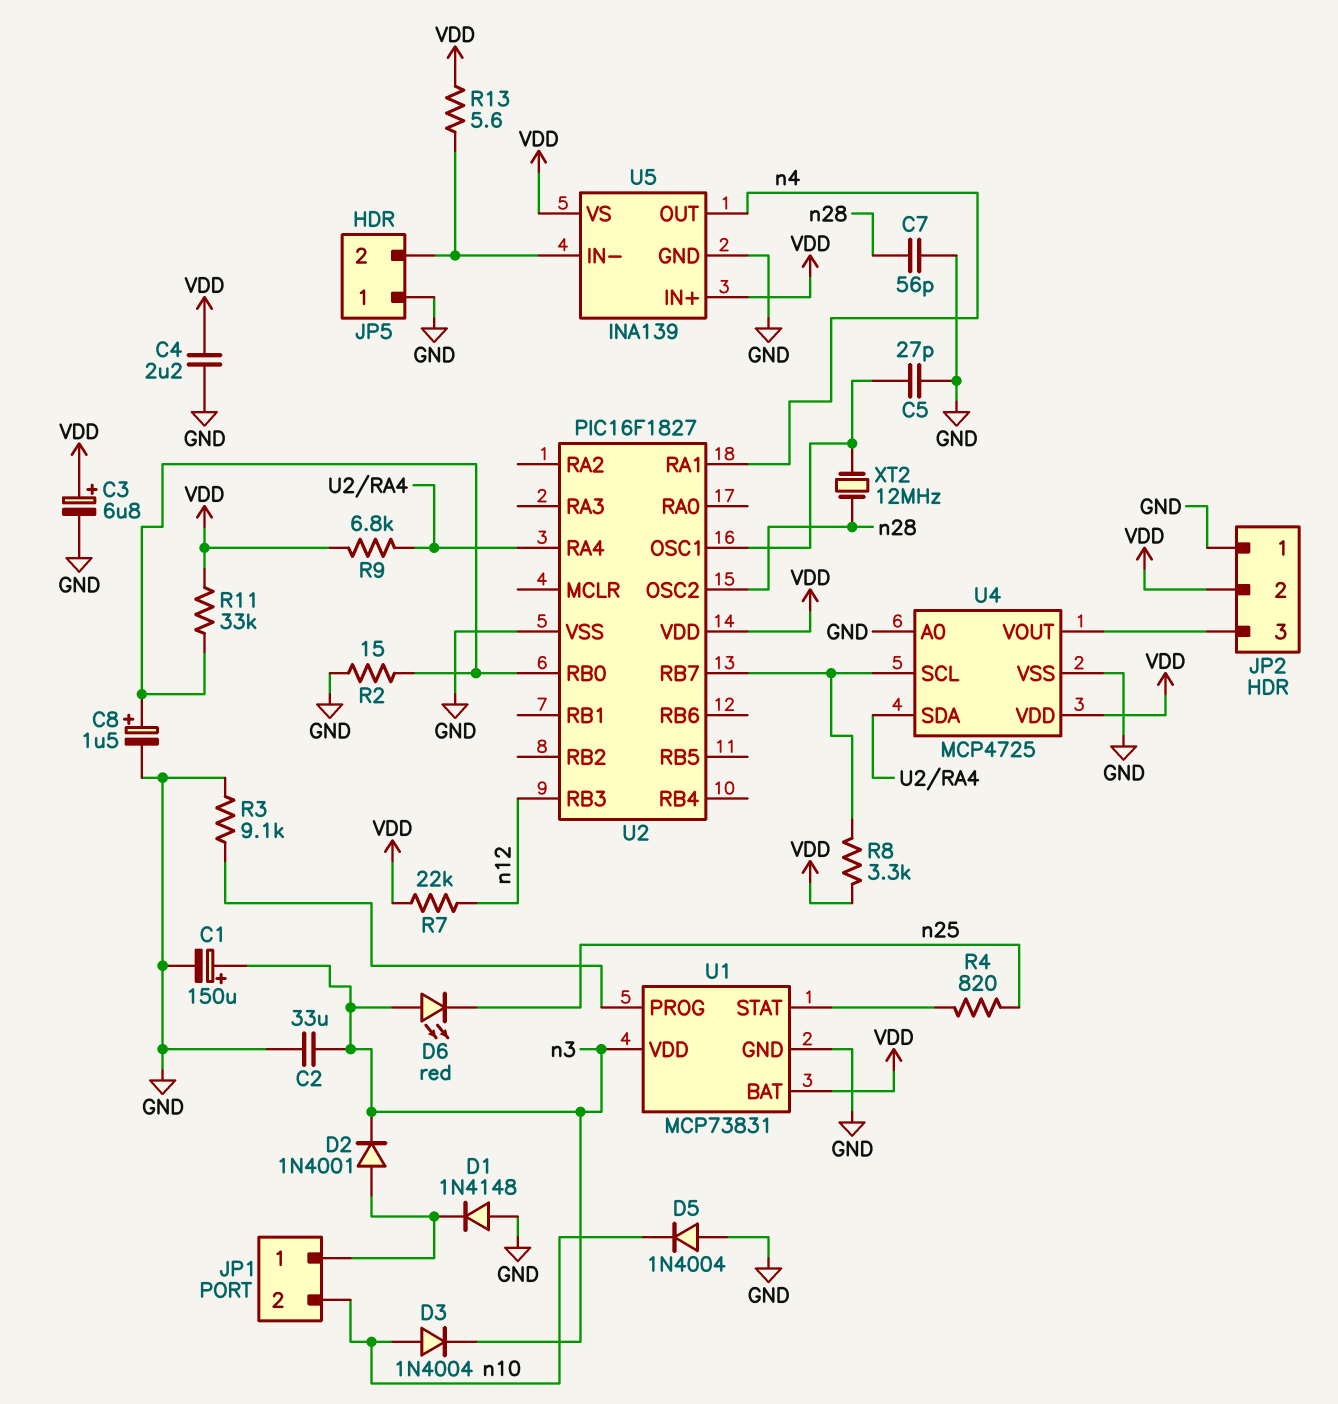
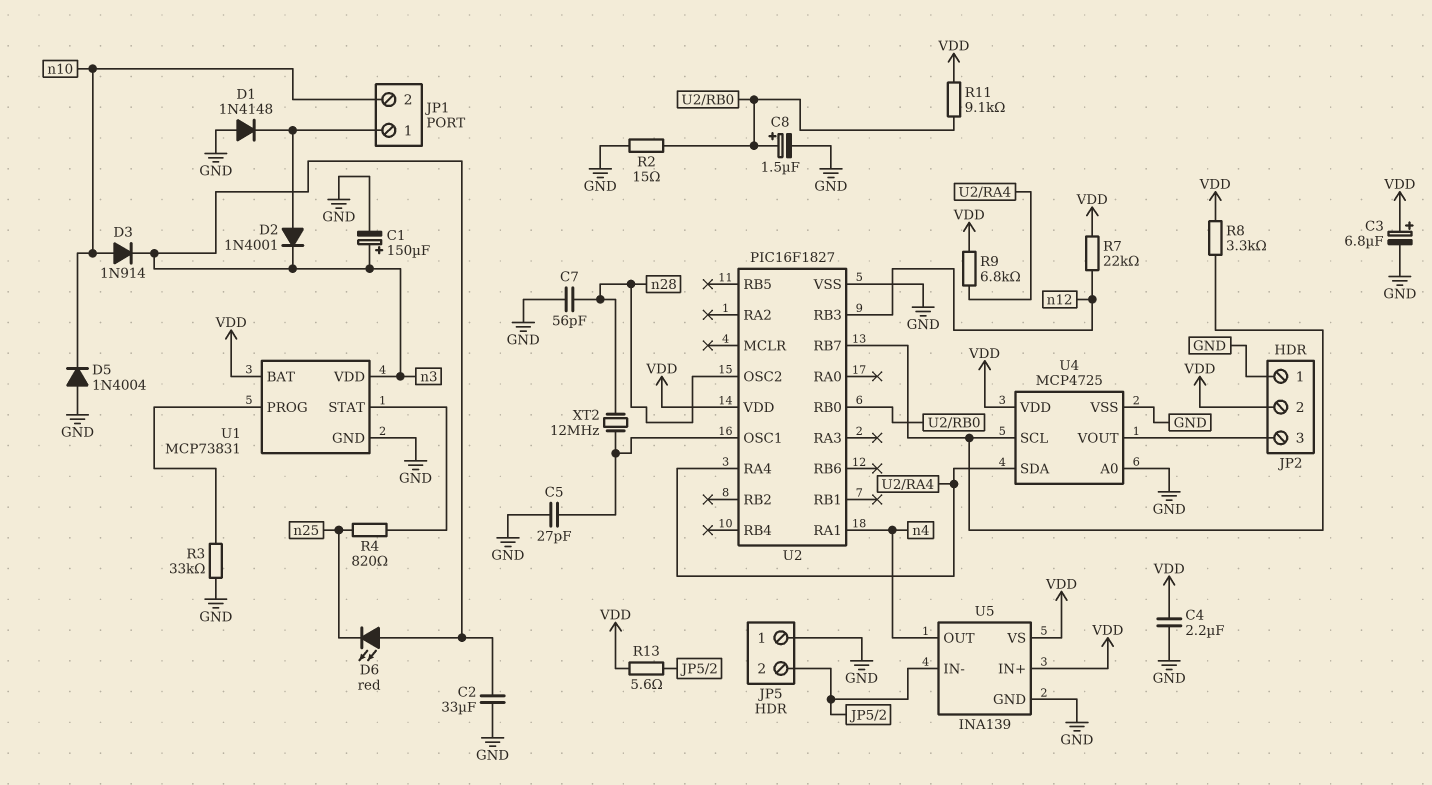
D3: diode 1N4004 (A n10, K n3) -> diode 1N914 (A n10, K n3)
R3: 9.1k (GND, U1/PROG) -> 33k (GND, U1/PROG)
R11: 33k (U2/RB0, VDD) -> 9.1k (U2/RB0, VDD)

